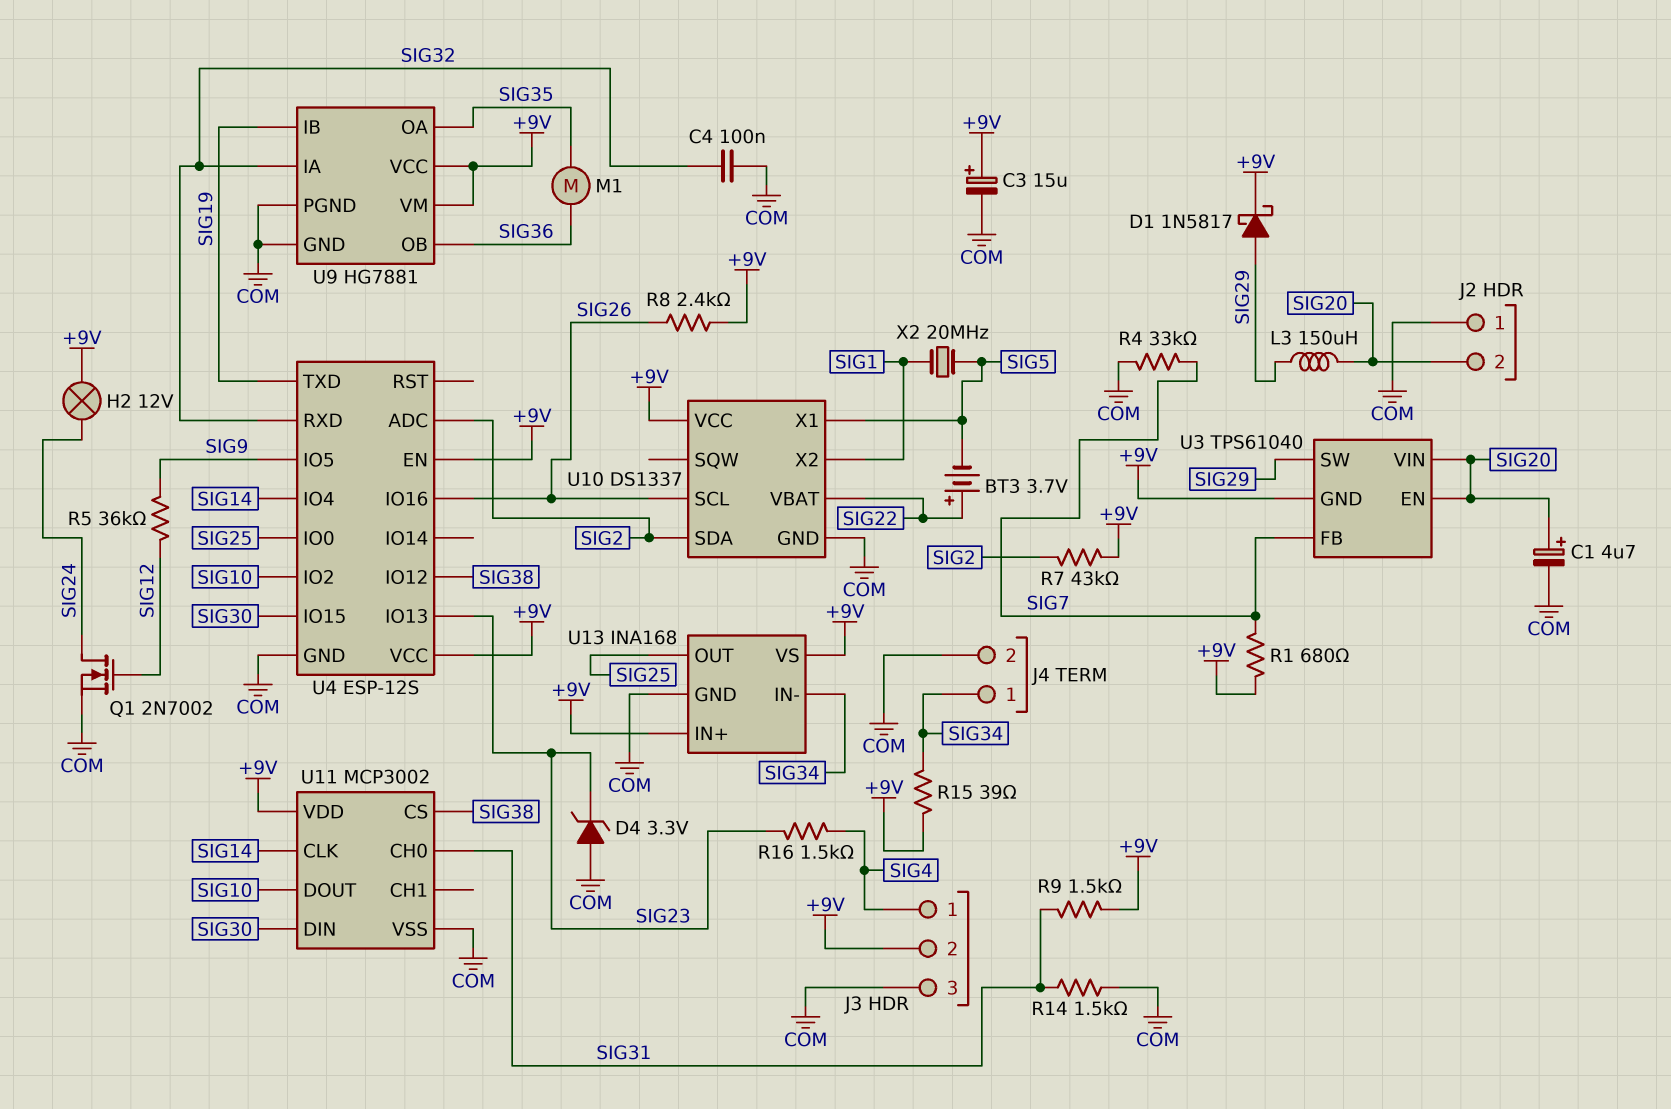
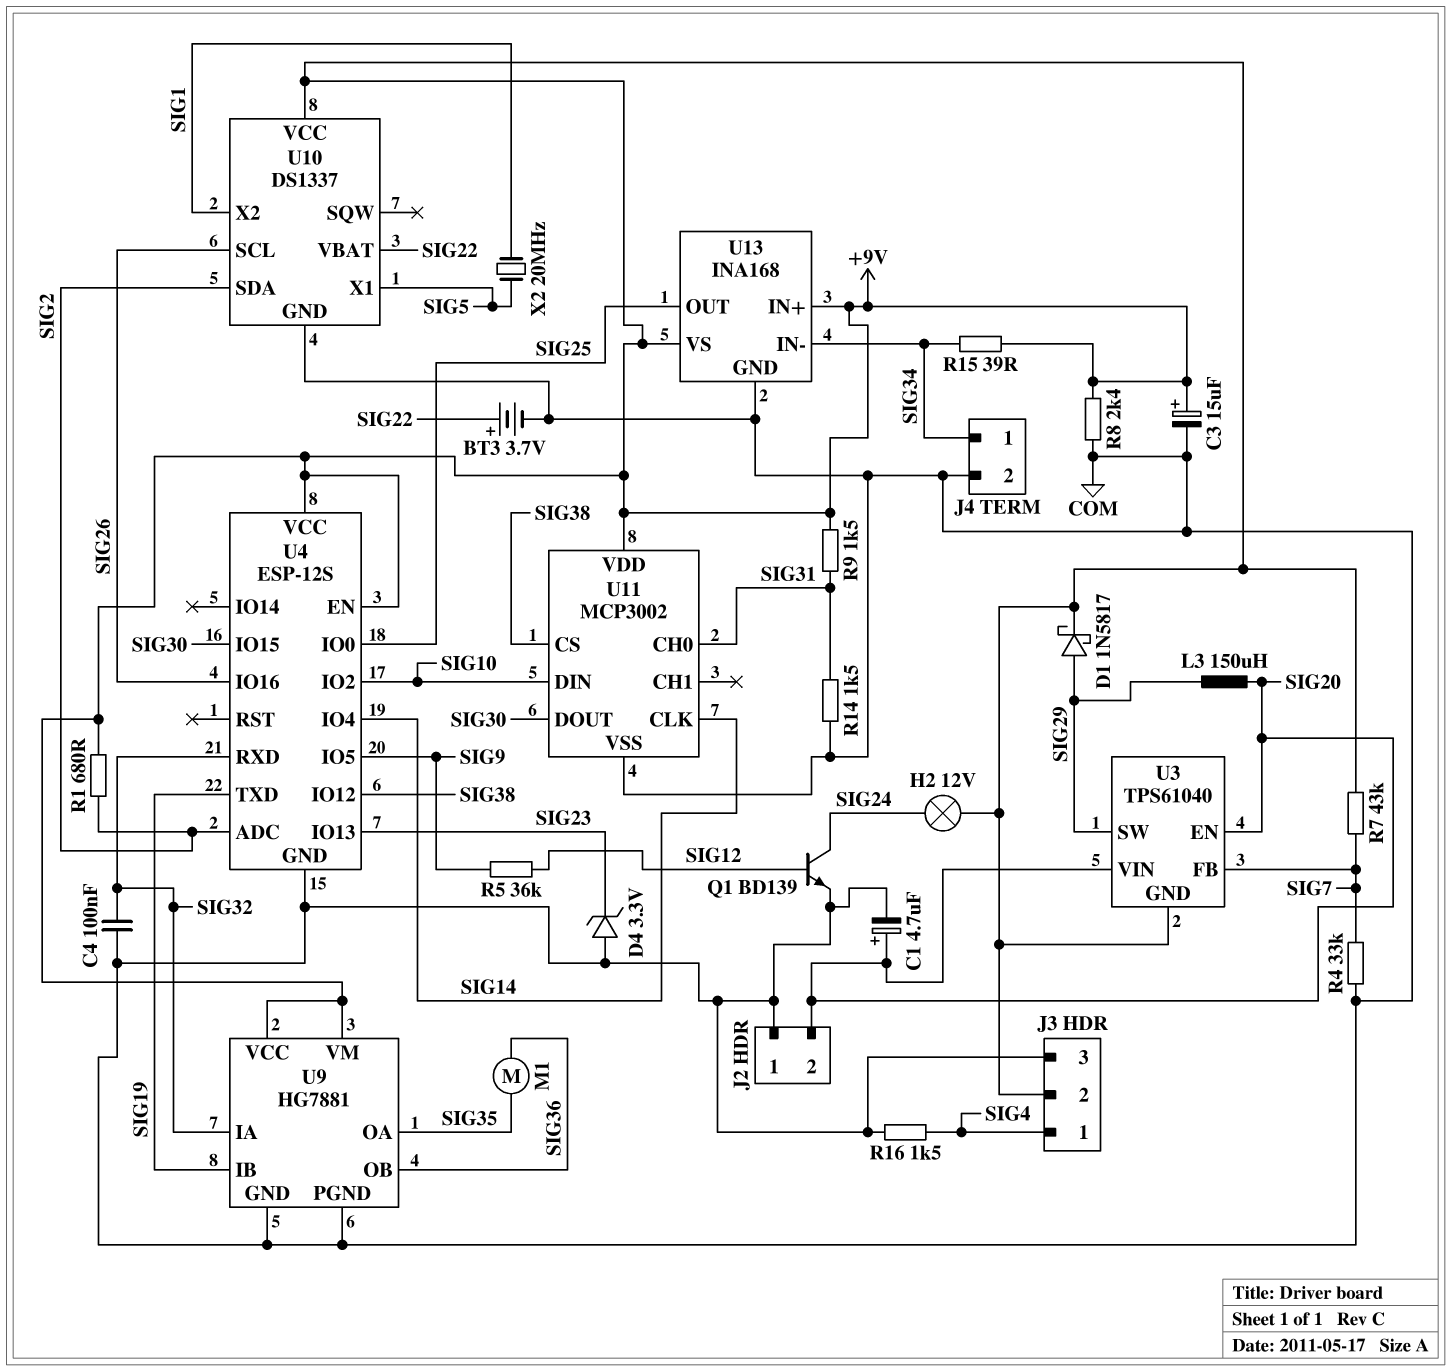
BT3: 3.7V (plus SIG22, minus SIG5) -> 3.7V (plus SIG22, minus COM)
Q1: NMOS 2N7002 (G SIG12, D SIG24, S COM) -> NPN BD139 (B SIG12, C SIG24, E COM)
R1: 680 (+9V, SIG7) -> 680 (+9V, SIG2)
R7: 43k (+9V, SIG2) -> 43k (+9V, SIG7)
R8: 2.4k (+9V, SIG26) -> 2.4k (+9V, COM)
R16: 1.5k (SIG4, SIG23) -> 1.5k (COM, SIG4)
U11 pin DIN: SIG30 -> SIG10
U11 pin DOUT: SIG10 -> SIG30

